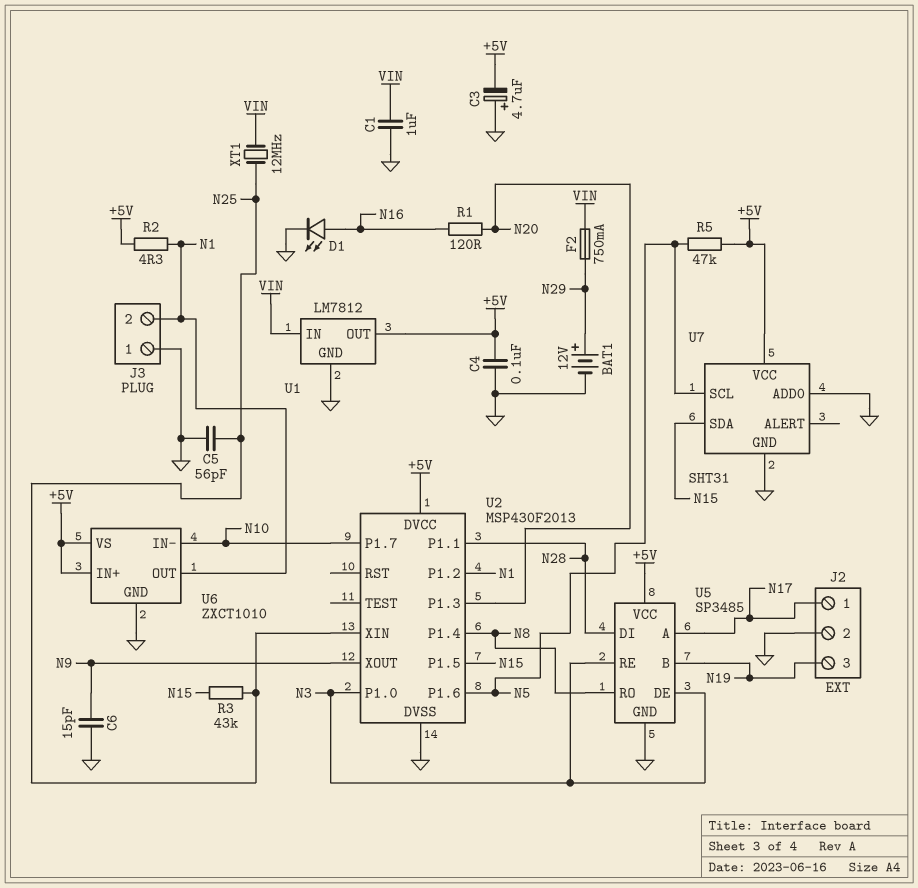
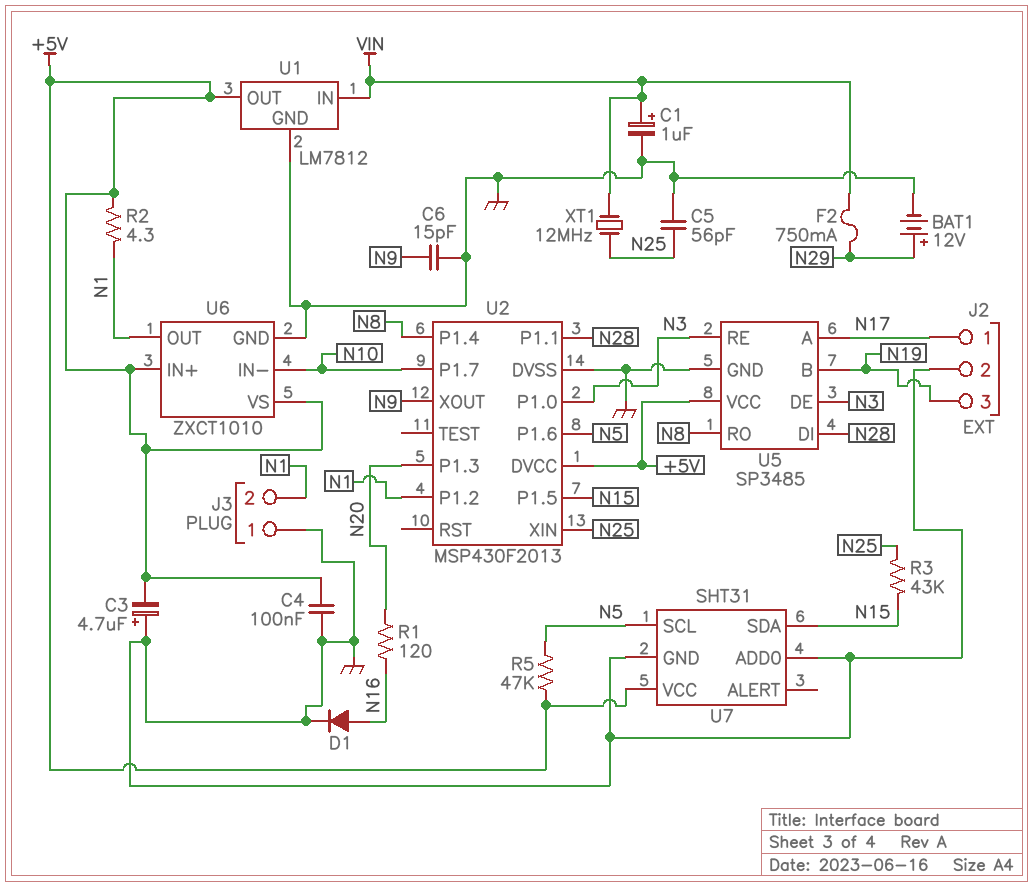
C1: 1uF (GND, VIN) -> 1uF (plus VIN, minus GND)
D1: LED (A N16, K GND) -> diode (A N16, K GND)

